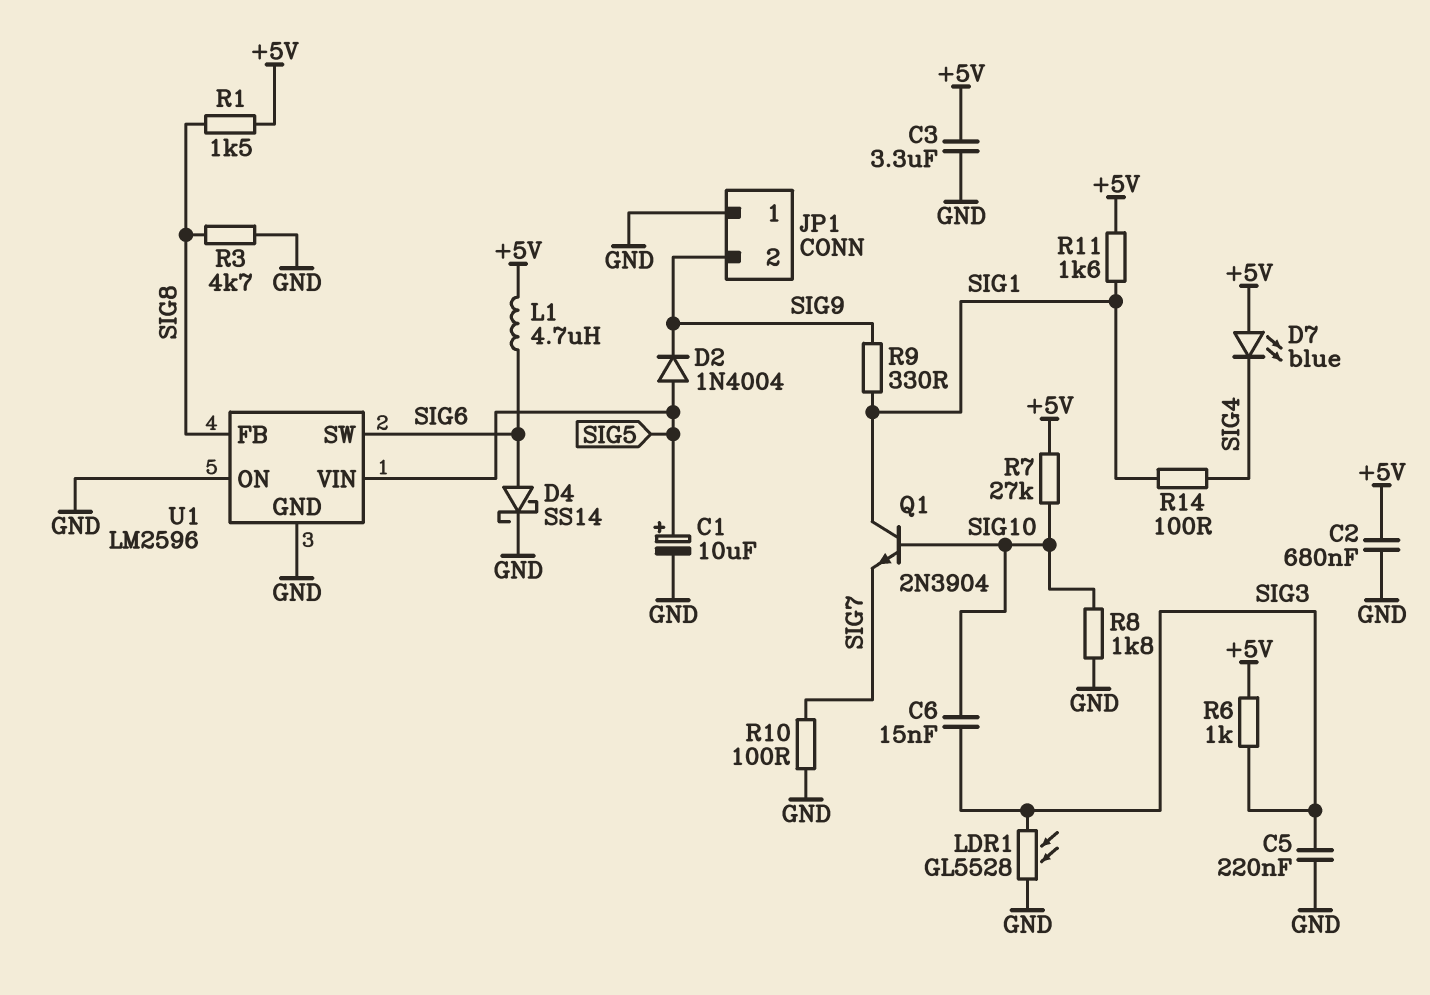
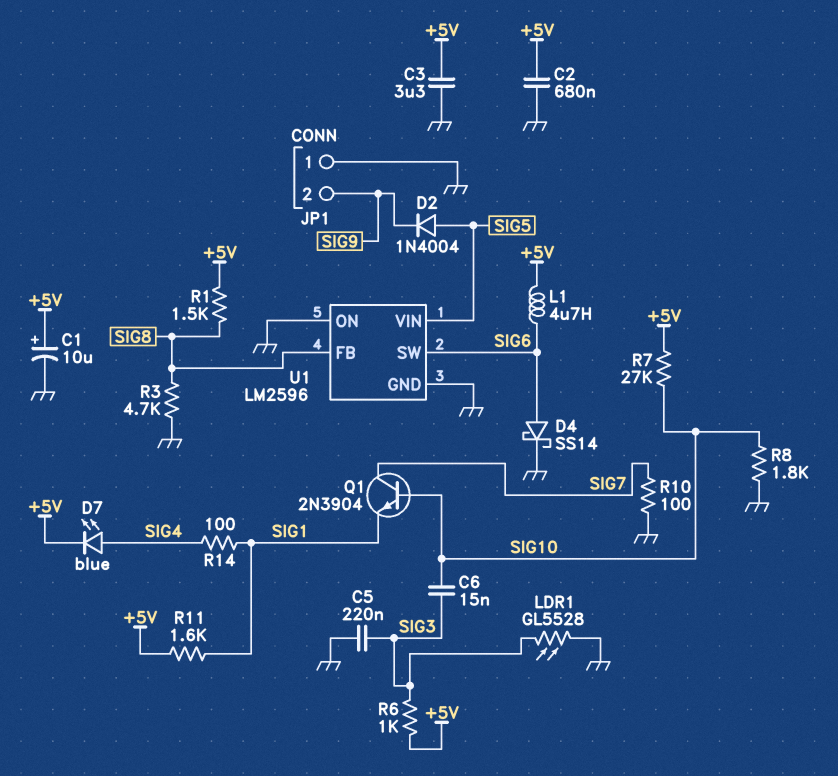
C1: 10uF (plus SIG5, minus GND) -> 10uF (plus +5V, minus GND)
D7: LED blue (A +5V, K SIG4) -> LED blue (A SIG4, K +5V)
Q1: NPN 2N3904 (B SIG10, C SIG1, E SIG7) -> NPN 2N3904 (B SIG10, C SIG7, E SIG1)
R9: 330 (SIG1, SIG9) -> none

